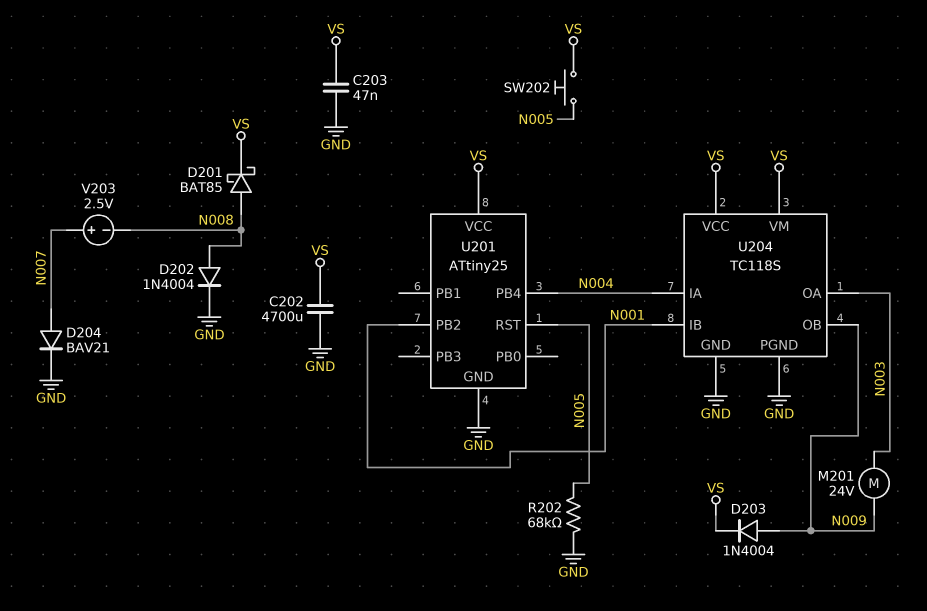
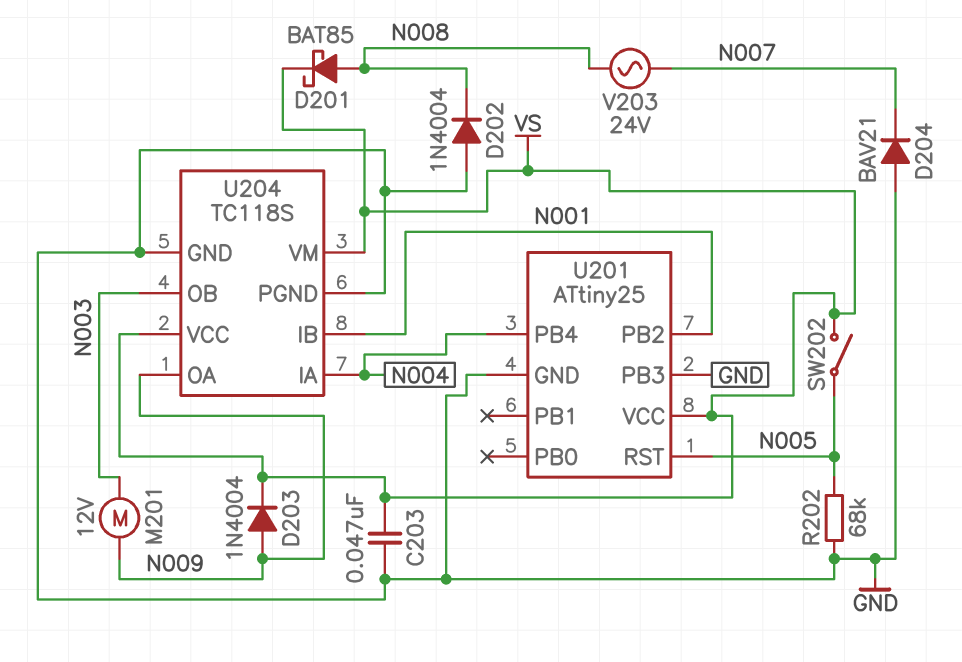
C202: 4700uF (GND, VS) -> none
D202: diode 1N4004 (A N008, K GND) -> diode 1N4004 (A GND, K N008)
D204: diode BAV21 (A N007, K GND) -> diode BAV21 (A GND, K N007)
M201: motor 24V (N003, N009) -> motor 12V (N003, N009)
SW202: button (N005, VS) -> switch (N005, VS)
U201 pin PB3: none -> GND
U204 pin OA: N003 -> N009
U204 pin OB: N009 -> N003
V203: 2.5V (plus N007, minus N008) -> AC 24V (N007, N008)

